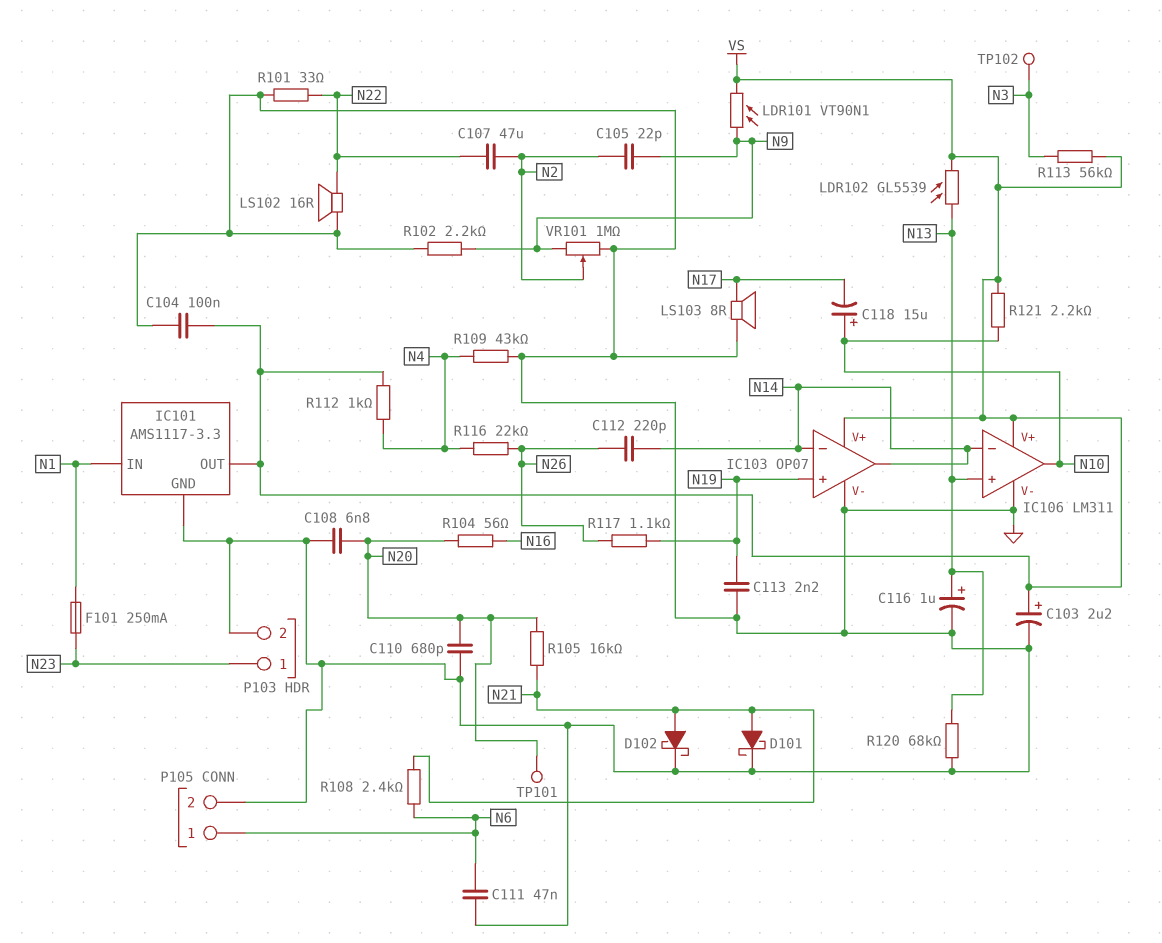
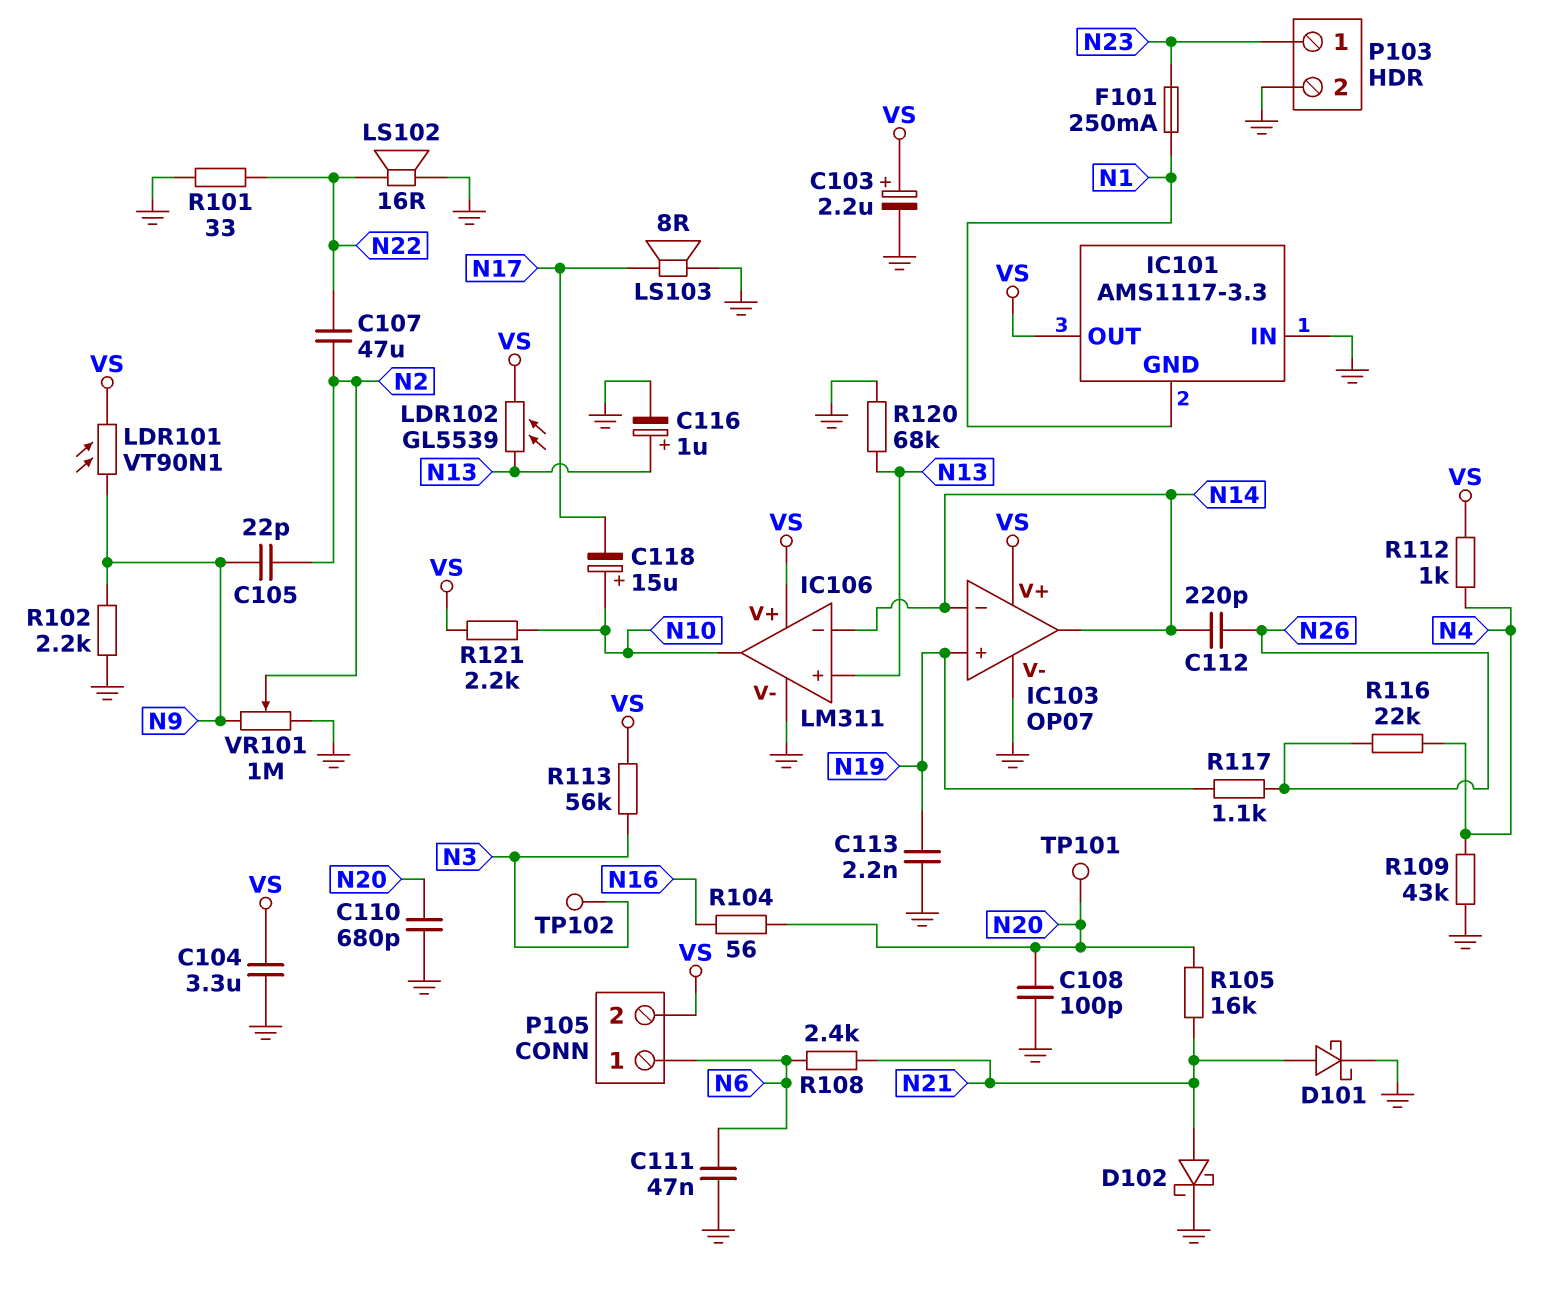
C104: 100nF (GND, VS) -> 3.3uF (GND, VS)
C108: 6.8nF (GND, N20) -> 100pF (GND, N20)
IC101 pin GND: GND -> N1
IC101 pin IN: N1 -> GND
P105 pin 2: GND -> VS

